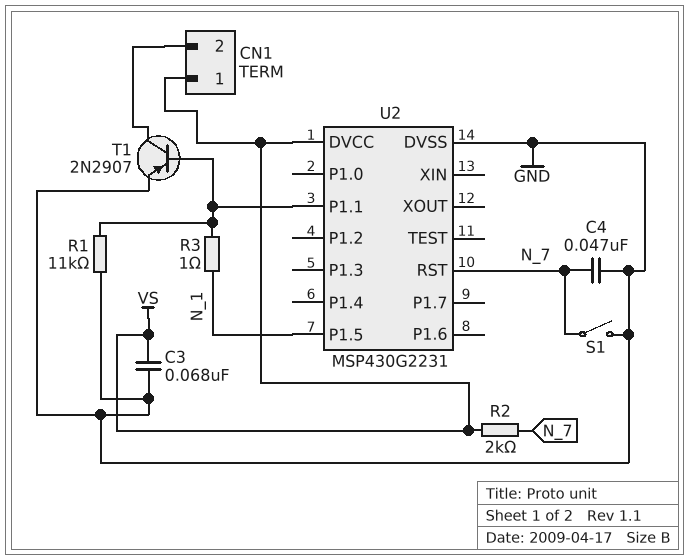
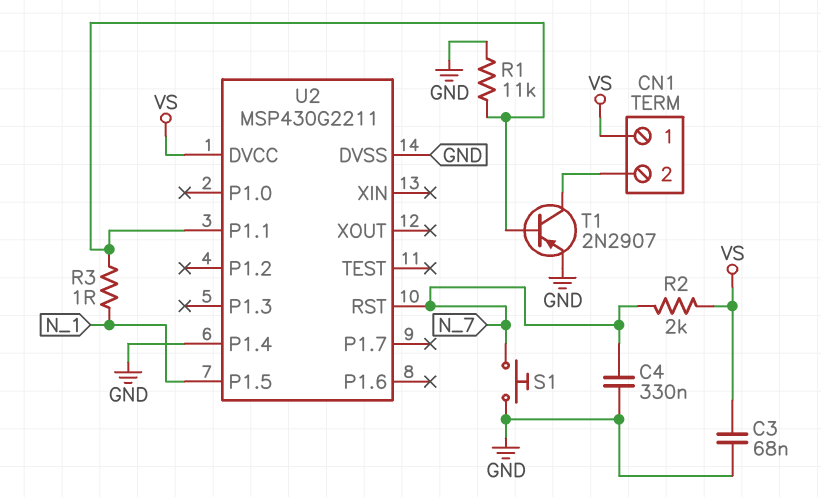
C4: 47nF (GND, N_7) -> 330nF (GND, N_7)
S1: switch (GND, N_7) -> button (GND, N_7)
U2: MSP430G2231 -> MSP430G2211
U2 pin P1.4: none -> GND

